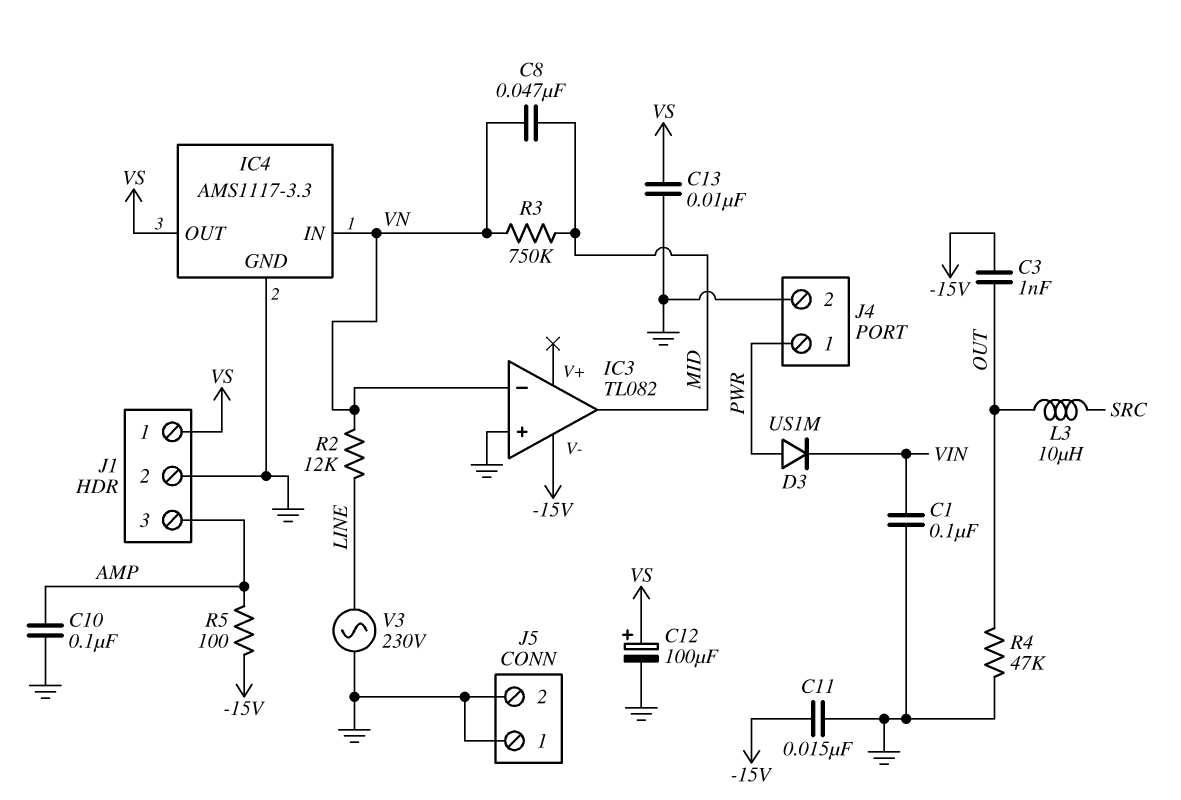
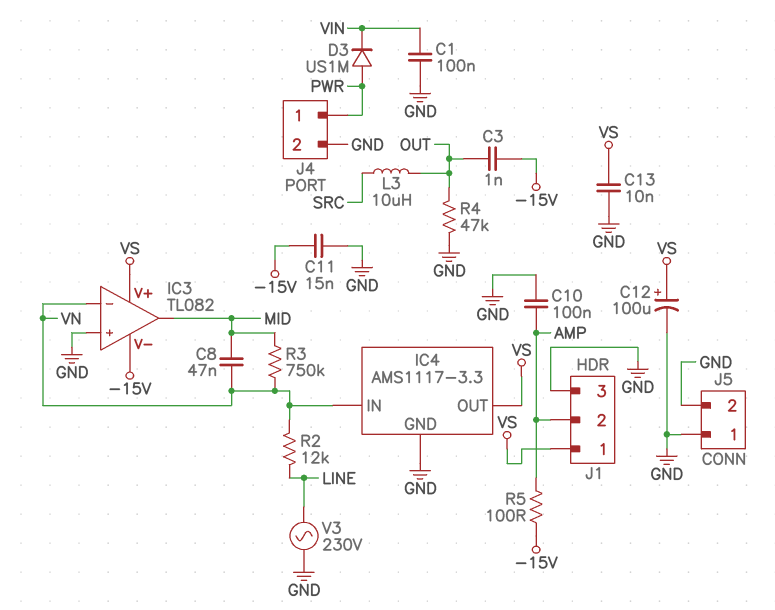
IC3 pin V+: none -> VS
J1 pin 2: GND -> AMP
J1 pin 3: AMP -> GND

